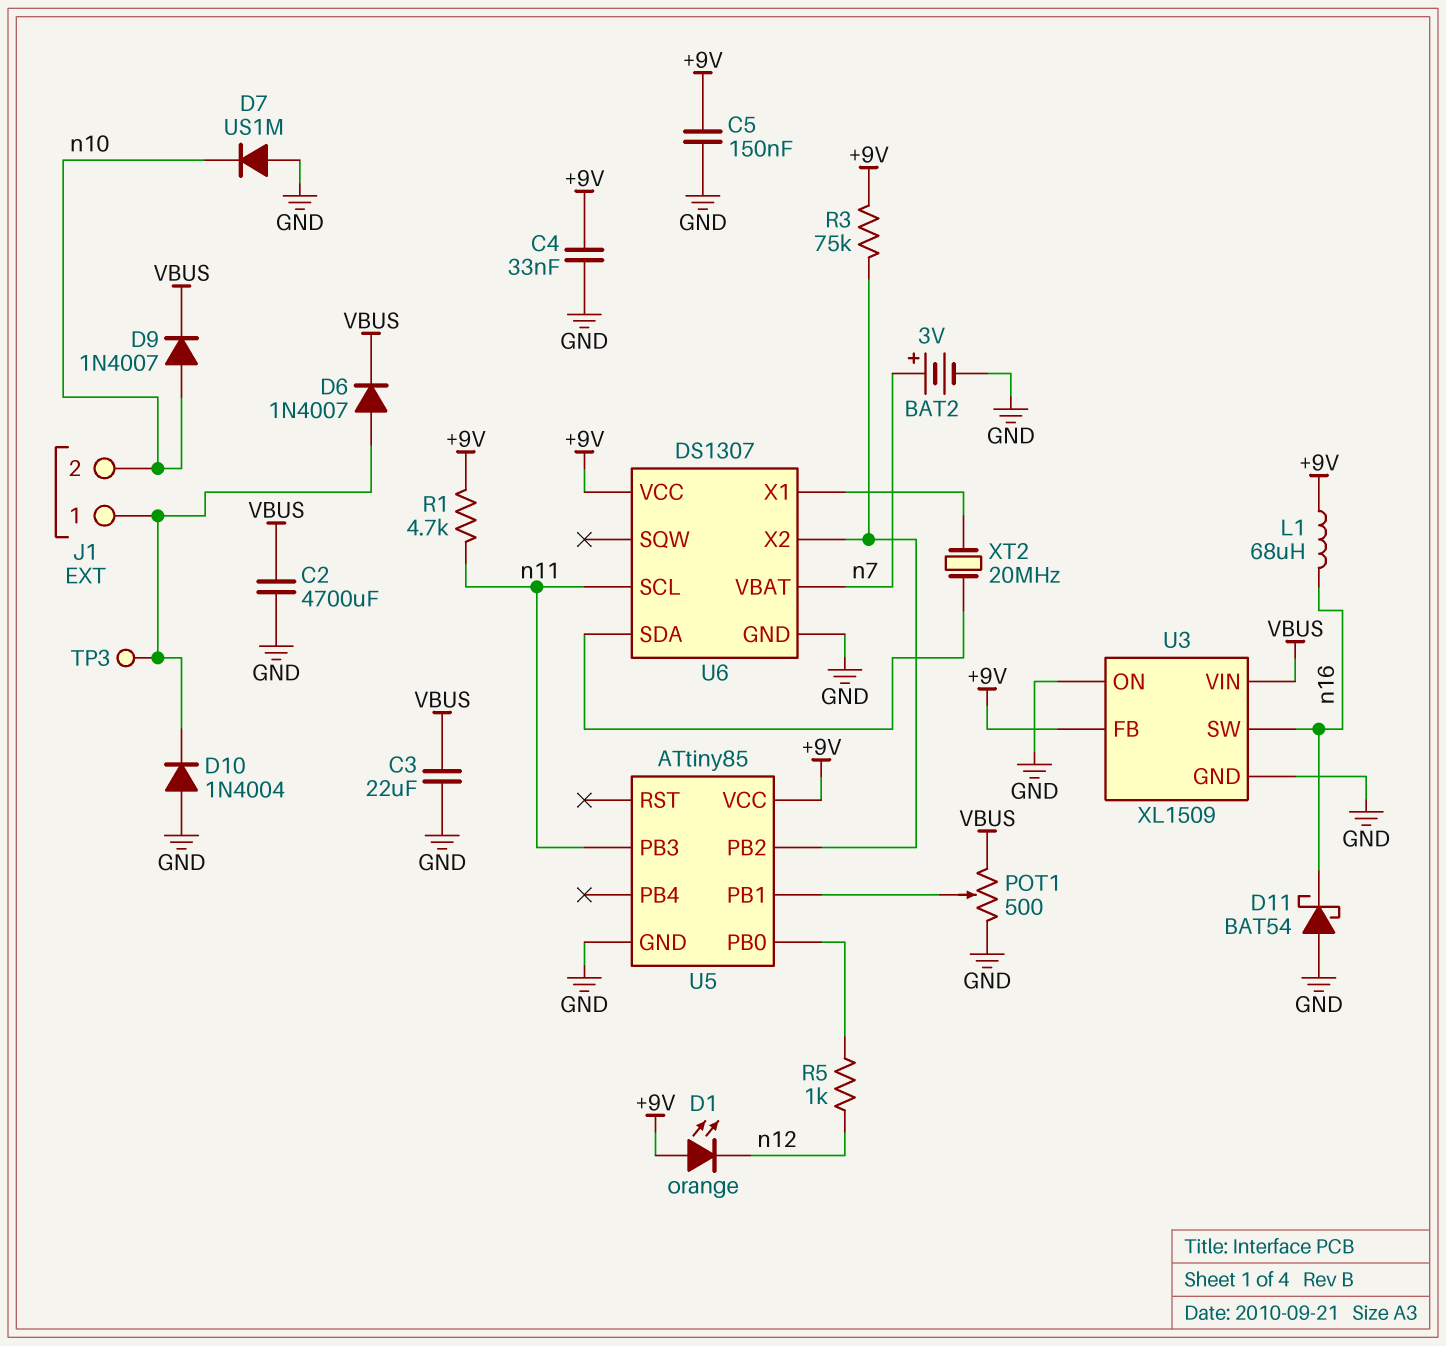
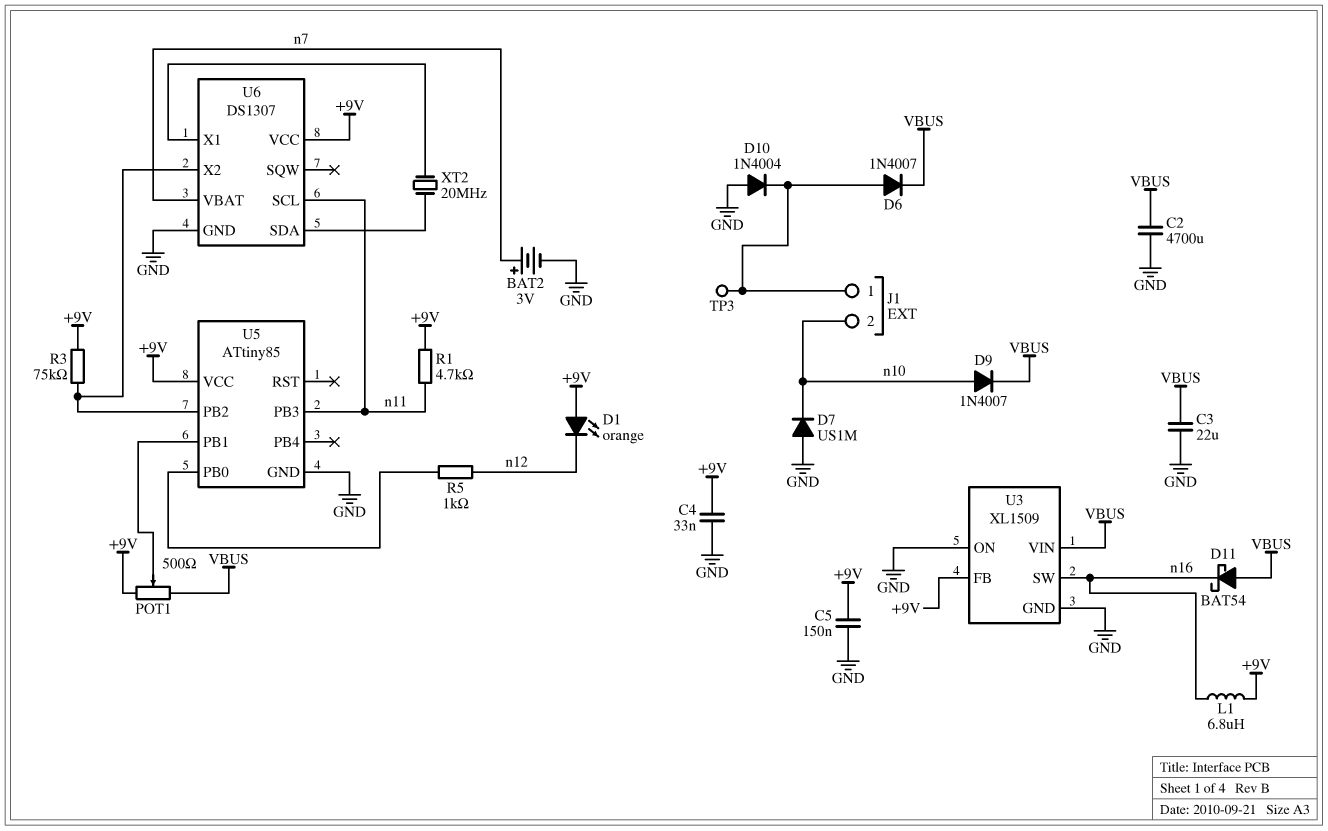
D11: schottky BAT54 (A GND, K n16) -> schottky BAT54 (A VBUS, K n16)
L1: 68uH (+9V, n16) -> 6.8uH (+9V, n16)
POT1: 500 (GND, VBUS, wiper U5/PB1) -> 500 (+9V, VBUS, wiper U5/PB1)

